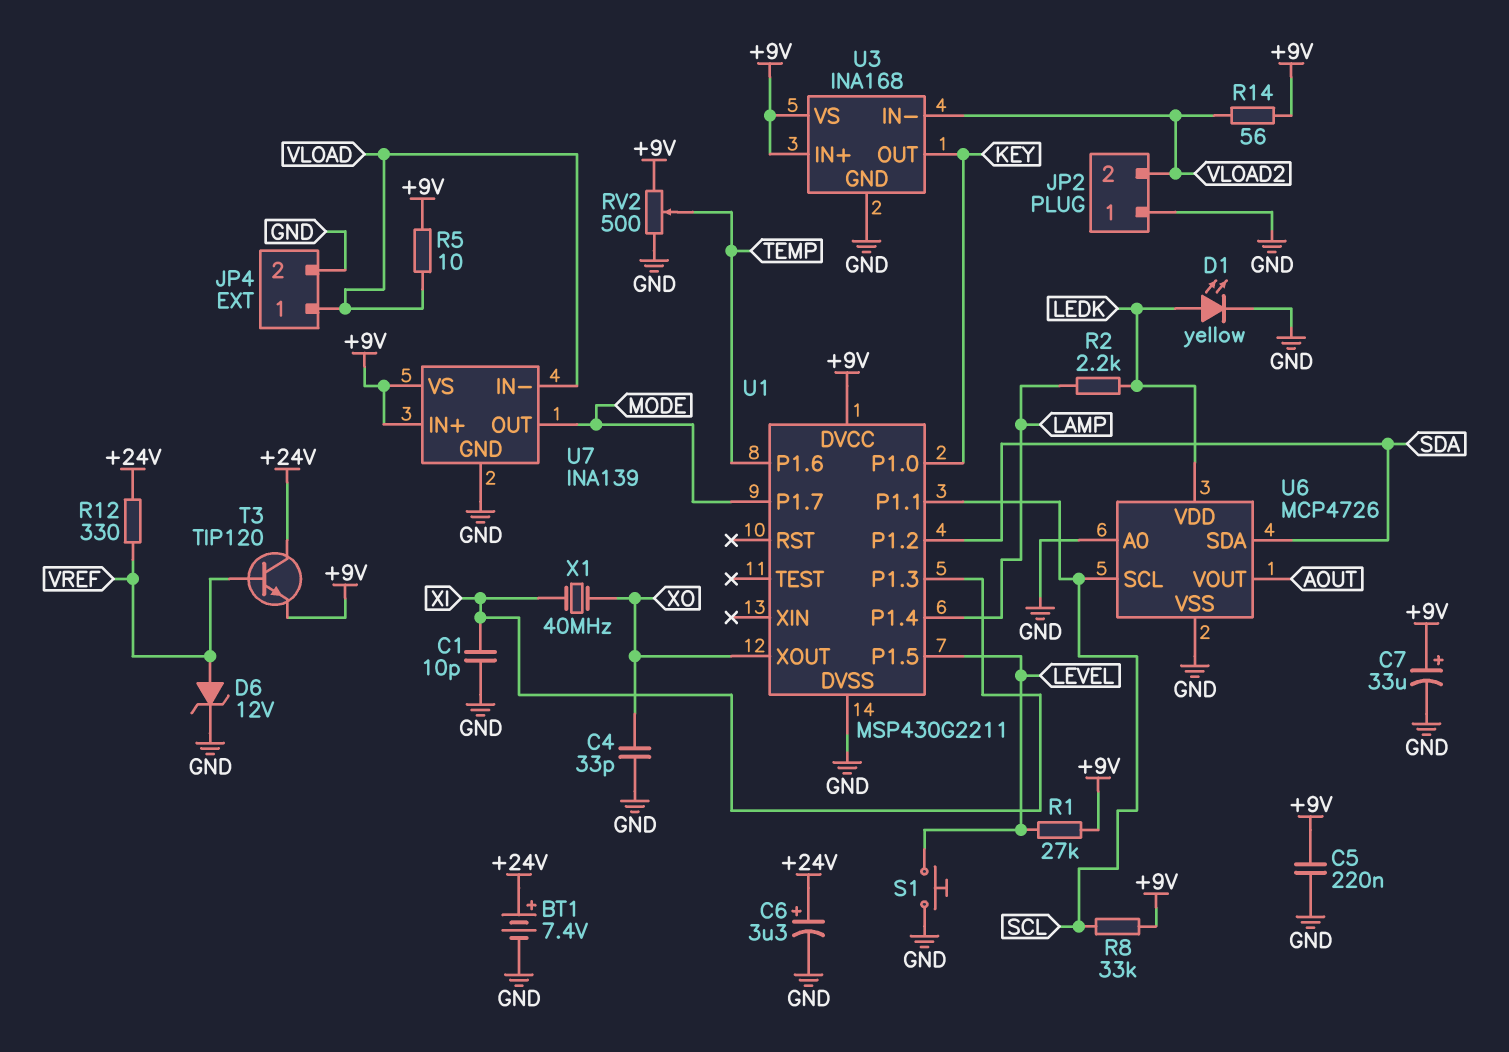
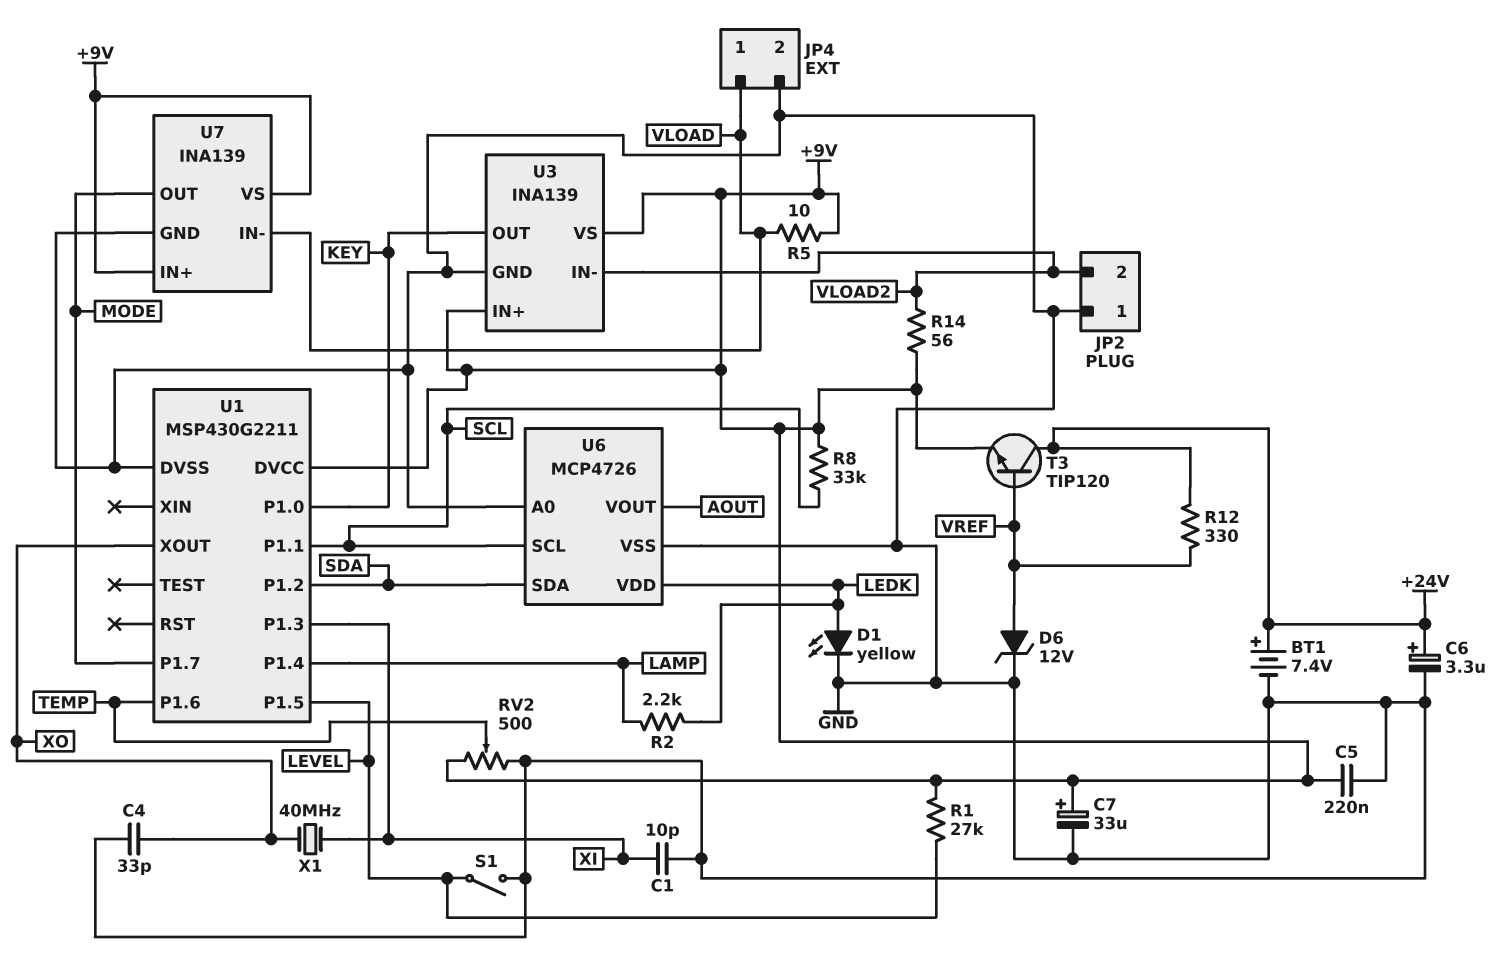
S1: button (GND, LEVEL) -> switch (GND, LEVEL)
U3: INA168 -> INA139

